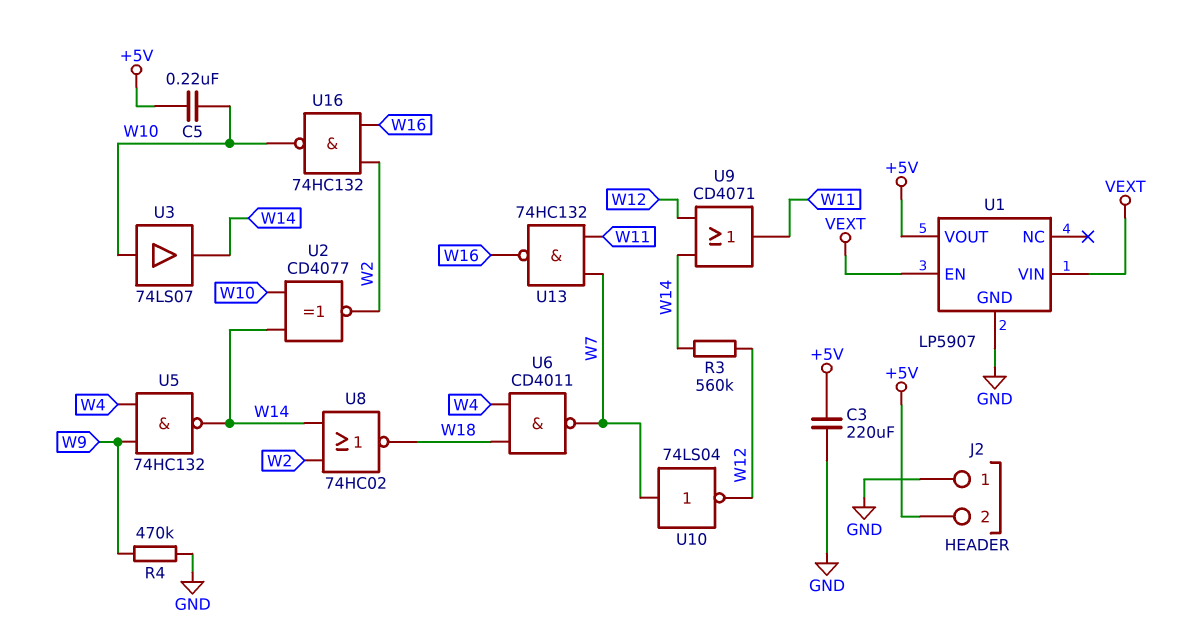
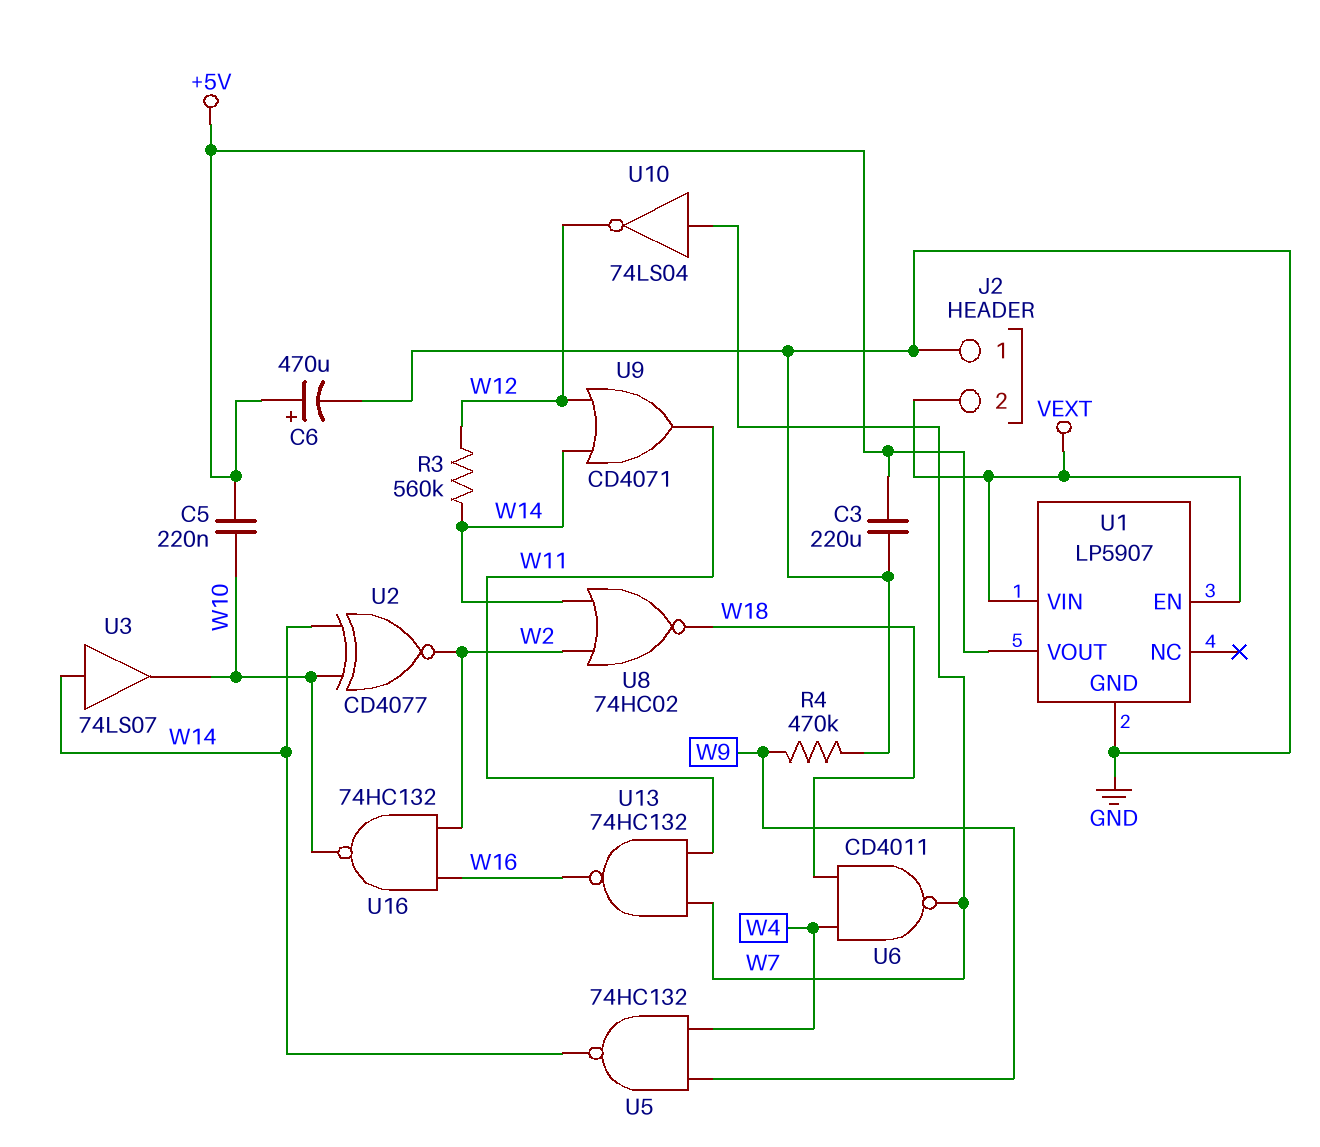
C6: none -> 470uF (plus +5V, minus GND)
J2 pin 2: +5V -> VEXT
U3: buffer 74LS07 (in W10, out W14) -> buffer 74LS07 (in W14, out W10)

